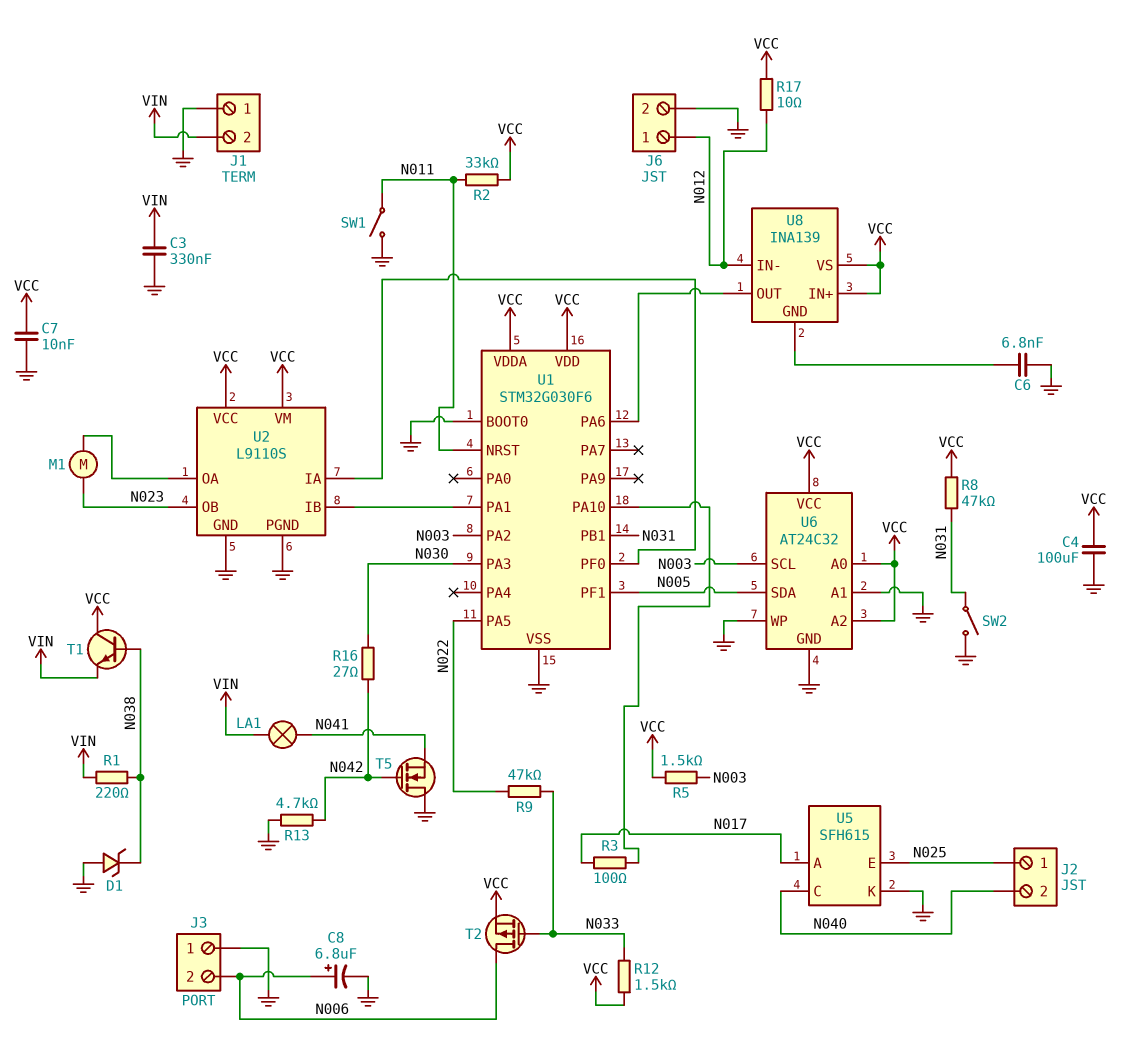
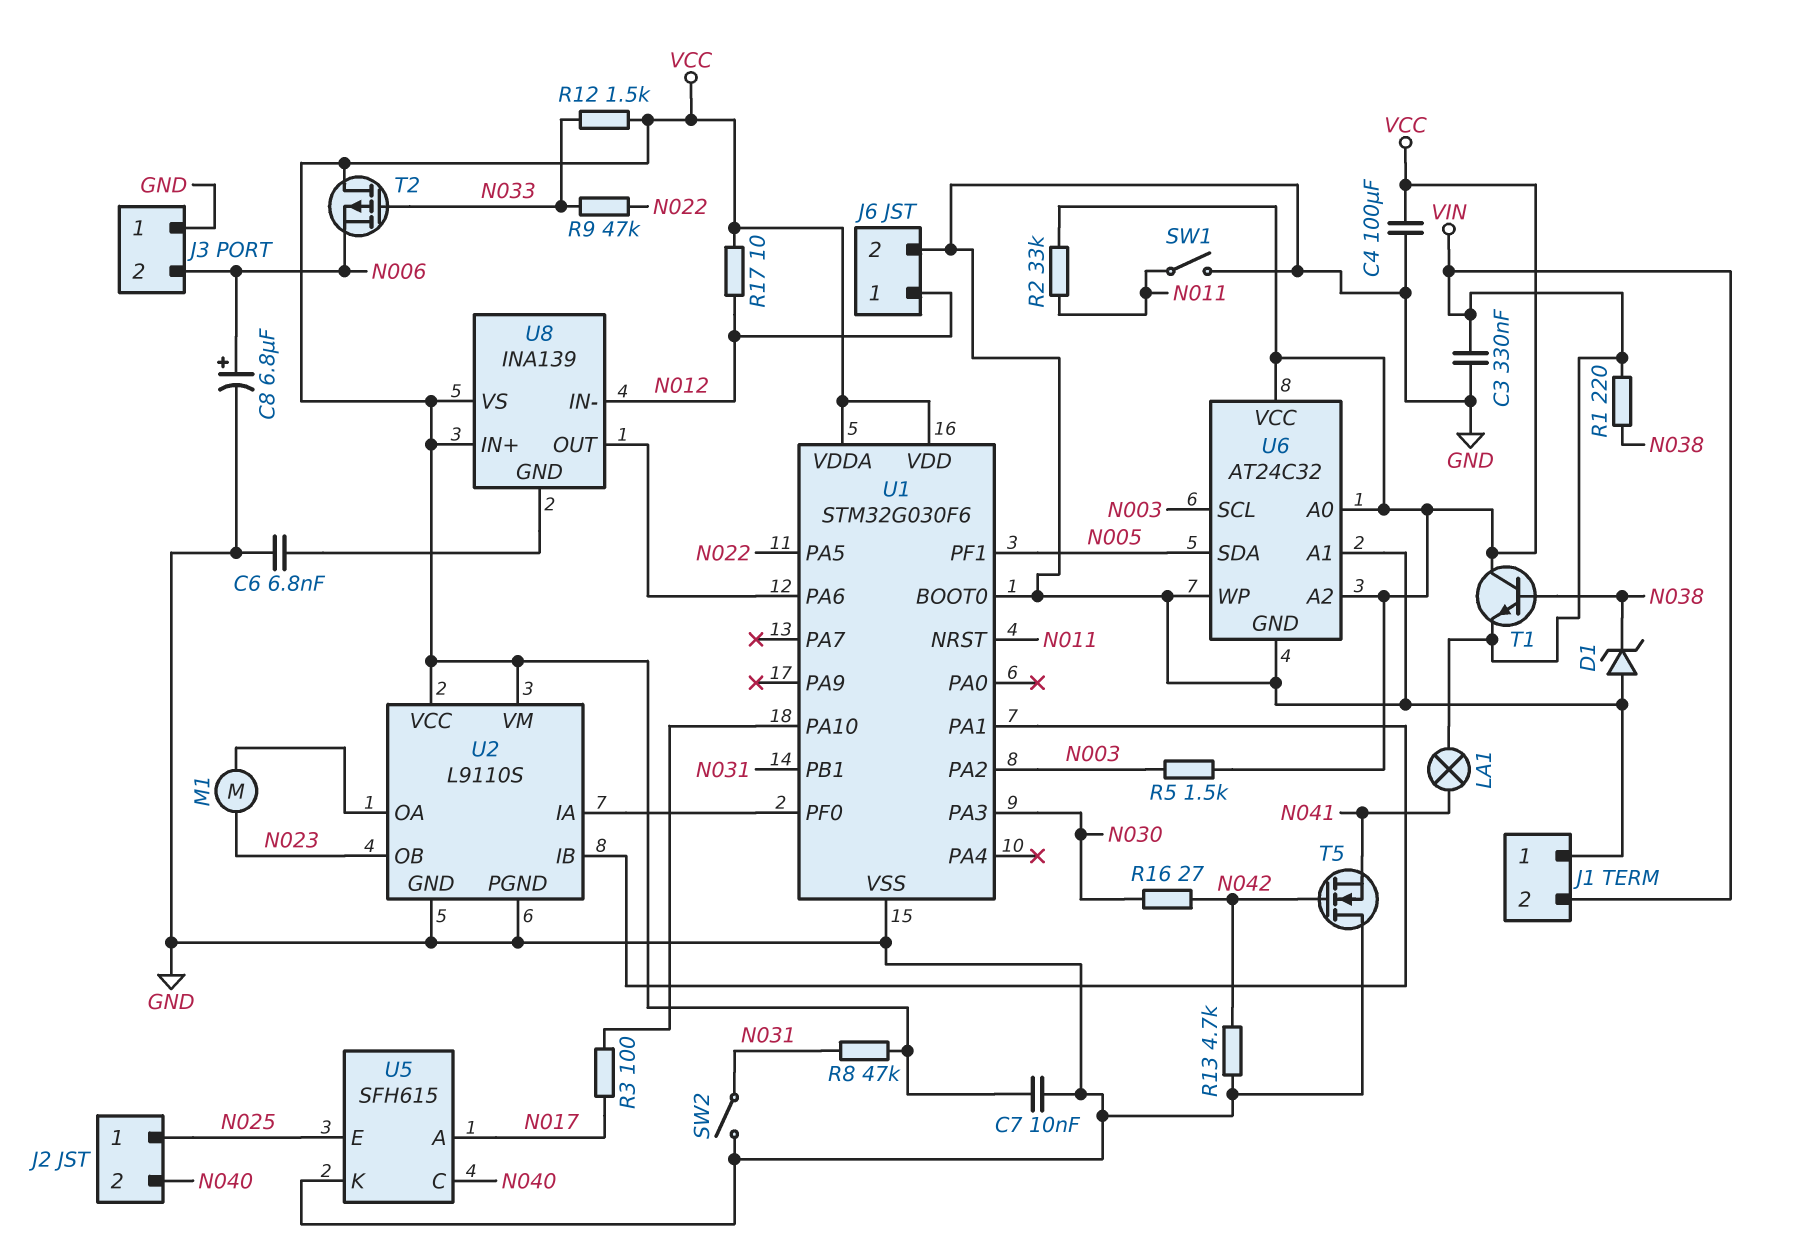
T2: PMOS (G N033, D N006, S VCC) -> PMOS (G N033, D VCC, S N006)

